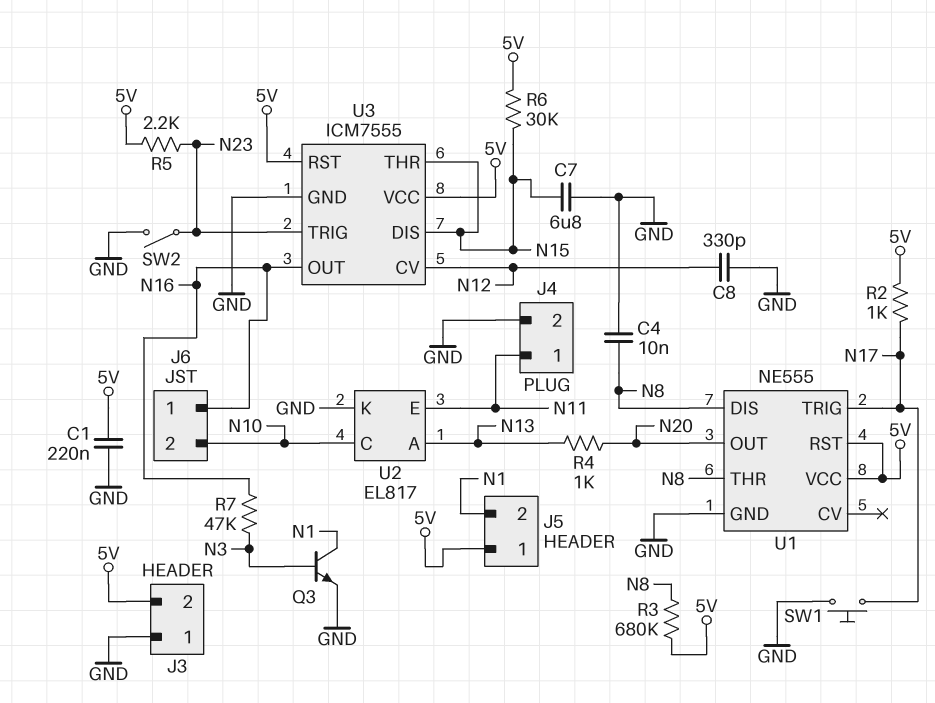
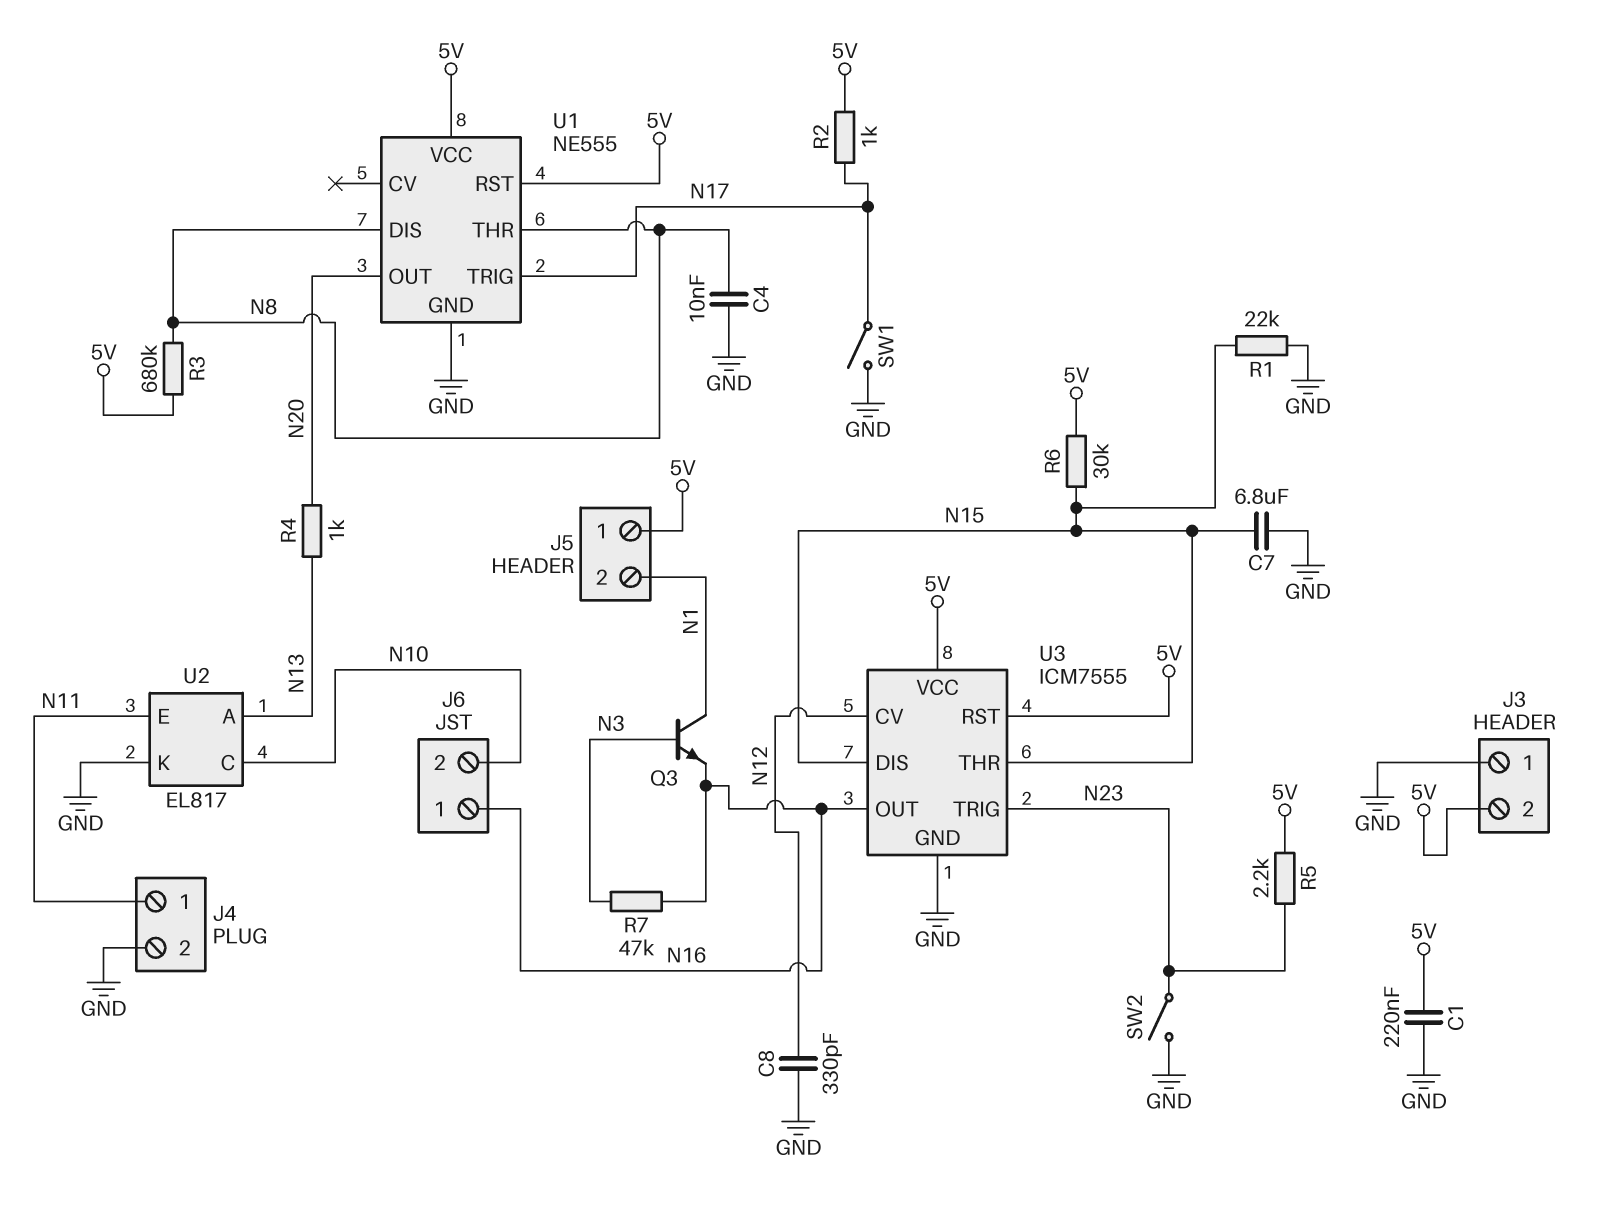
Q3: NPN (B N3, C N1, E GND) -> NPN (B N3, C N1, E N16)
R1: none -> 22k (GND, N15)
SW1: button (GND, N17) -> switch (GND, N17)

